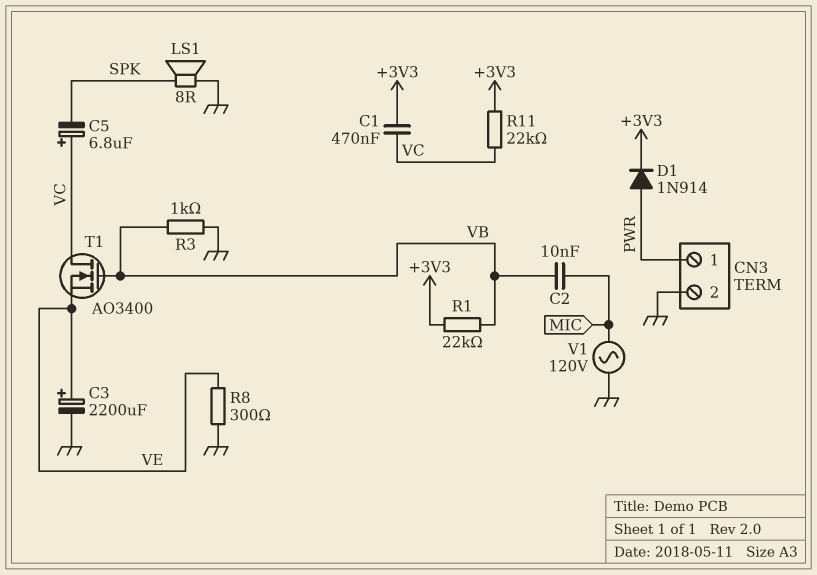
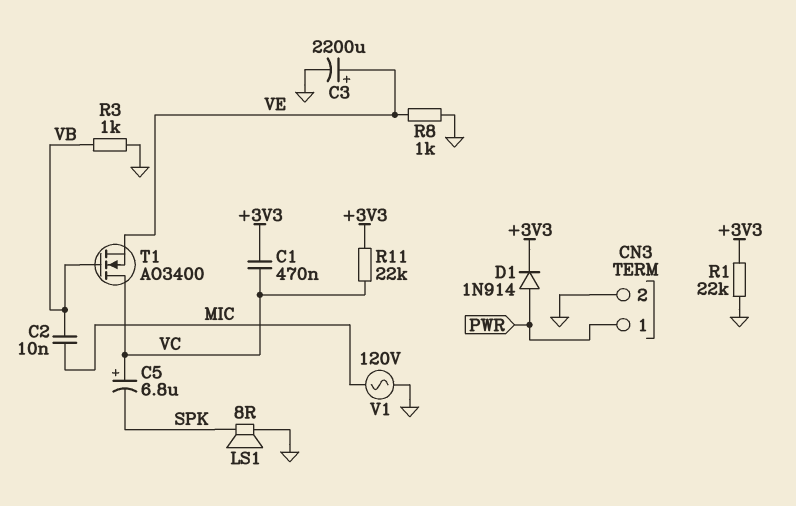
R1: 22k (+3V3, VB) -> 22k (+3V3, GND)
R8: 300 (GND, VE) -> 1k (GND, VE)

